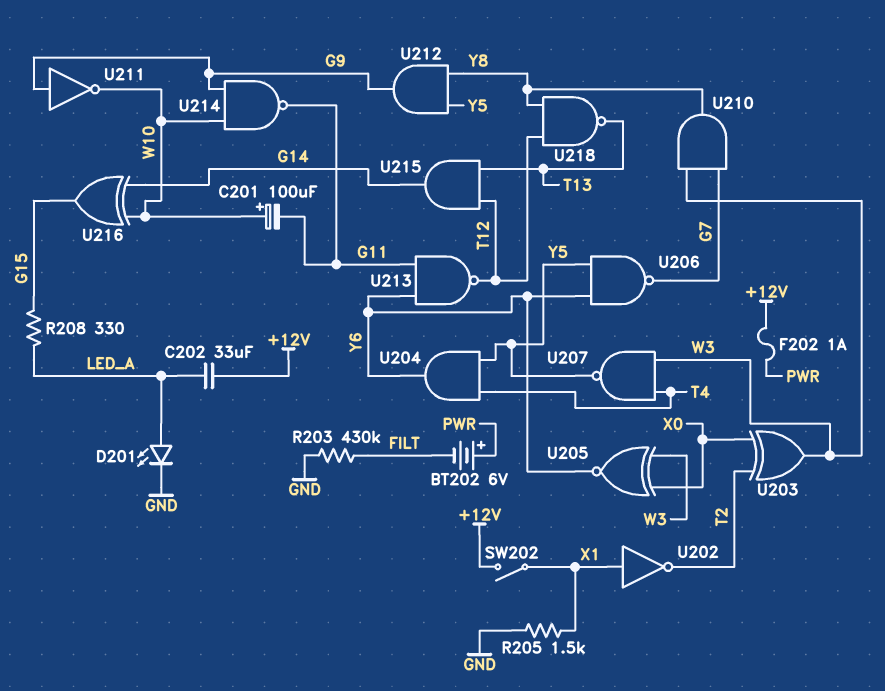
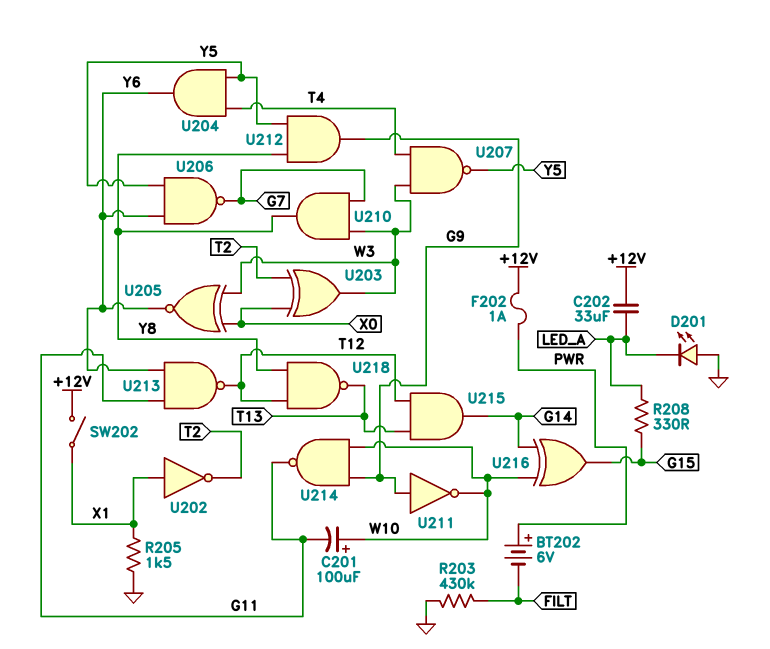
D201: LED (A LED_A, K GND) -> LED (A GND, K LED_A)

